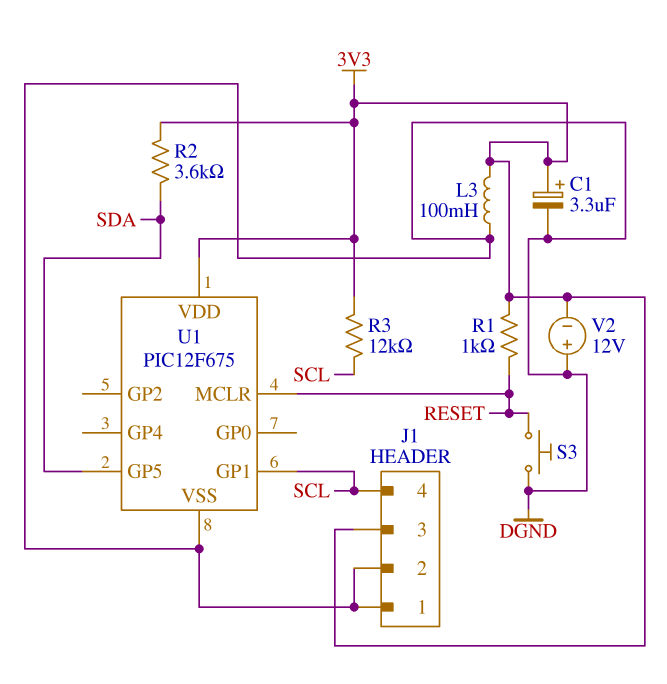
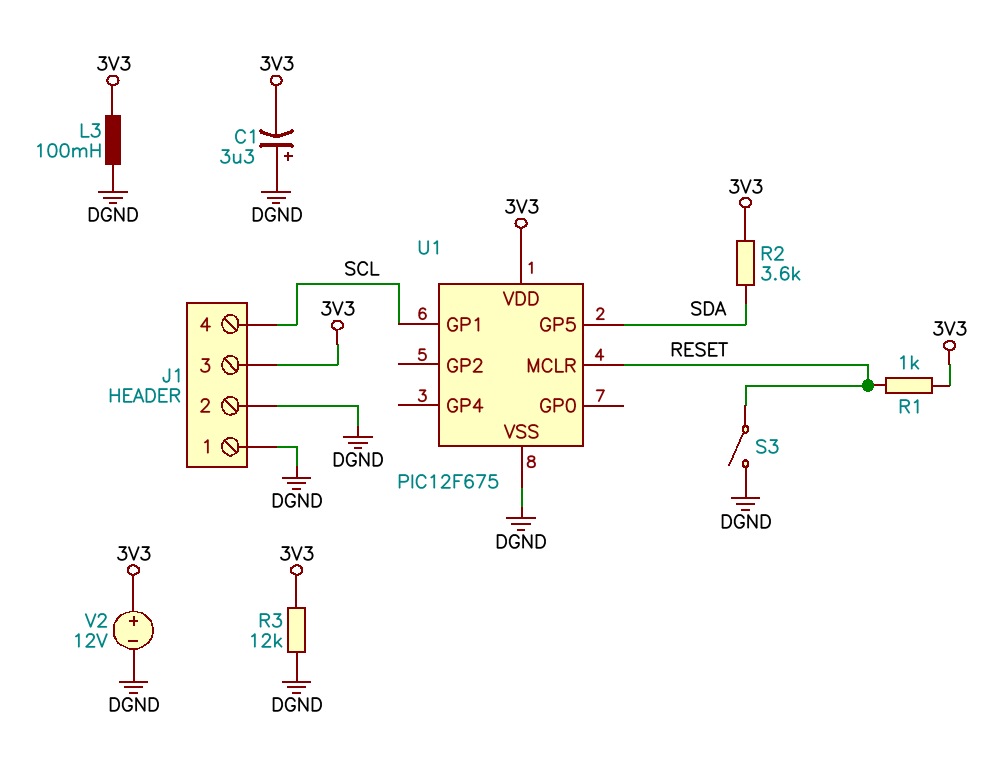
C1: 3.3uF (plus 3V3, minus DGND) -> 3.3uF (plus DGND, minus 3V3)
R3: 12k (3V3, SCL) -> 12k (3V3, DGND)
S3: button (DGND, RESET) -> switch (DGND, RESET)
V2: 12V (plus DGND, minus 3V3) -> 12V (plus 3V3, minus DGND)

